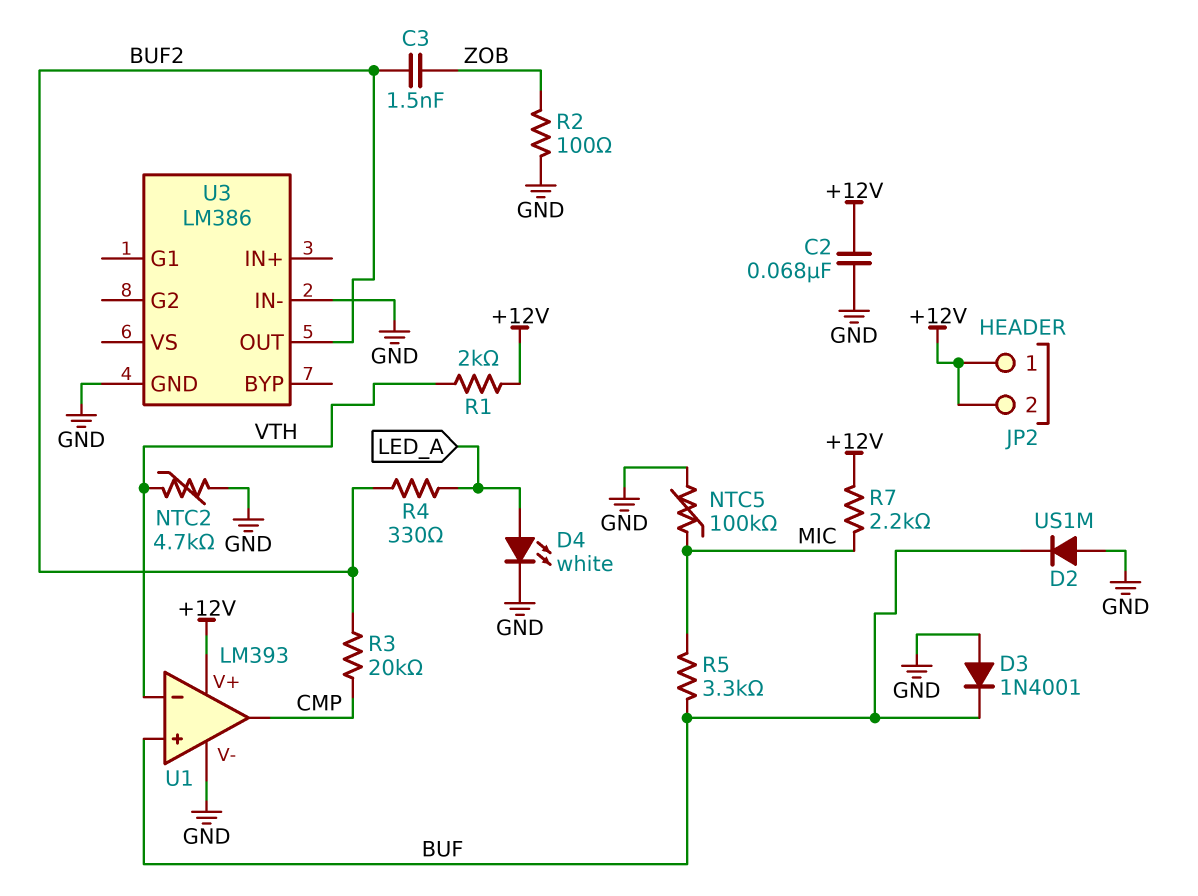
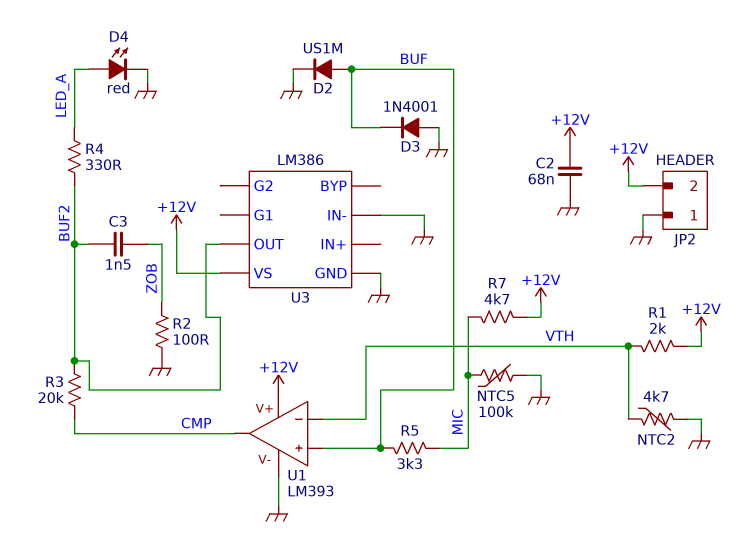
D2: diode US1M (A GND, K BUF) -> diode US1M (A BUF, K GND)
D4: LED white (A LED_A, K GND) -> LED red (A LED_A, K GND)
JP2 pin 1: +12V -> GND
R7: 2.2k (+12V, MIC) -> 4.7k (+12V, MIC)
U3 pin VS: none -> +12V

